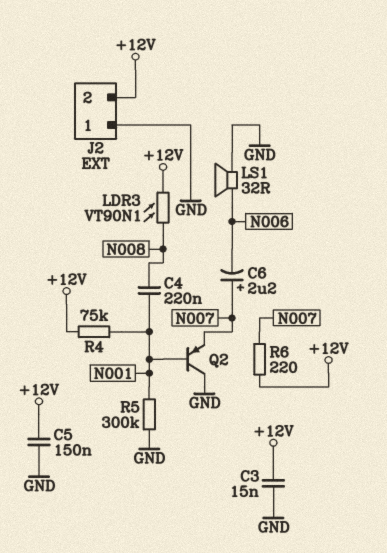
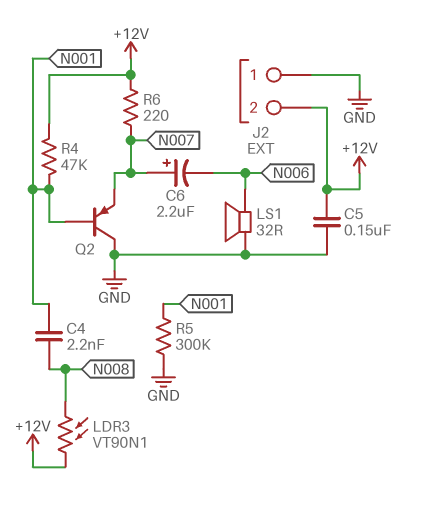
C3: 15nF (+12V, GND) -> none
C4: 220nF (N001, N008) -> 2.2nF (N001, N008)
R4: 75k (+12V, N001) -> 47k (+12V, N001)

